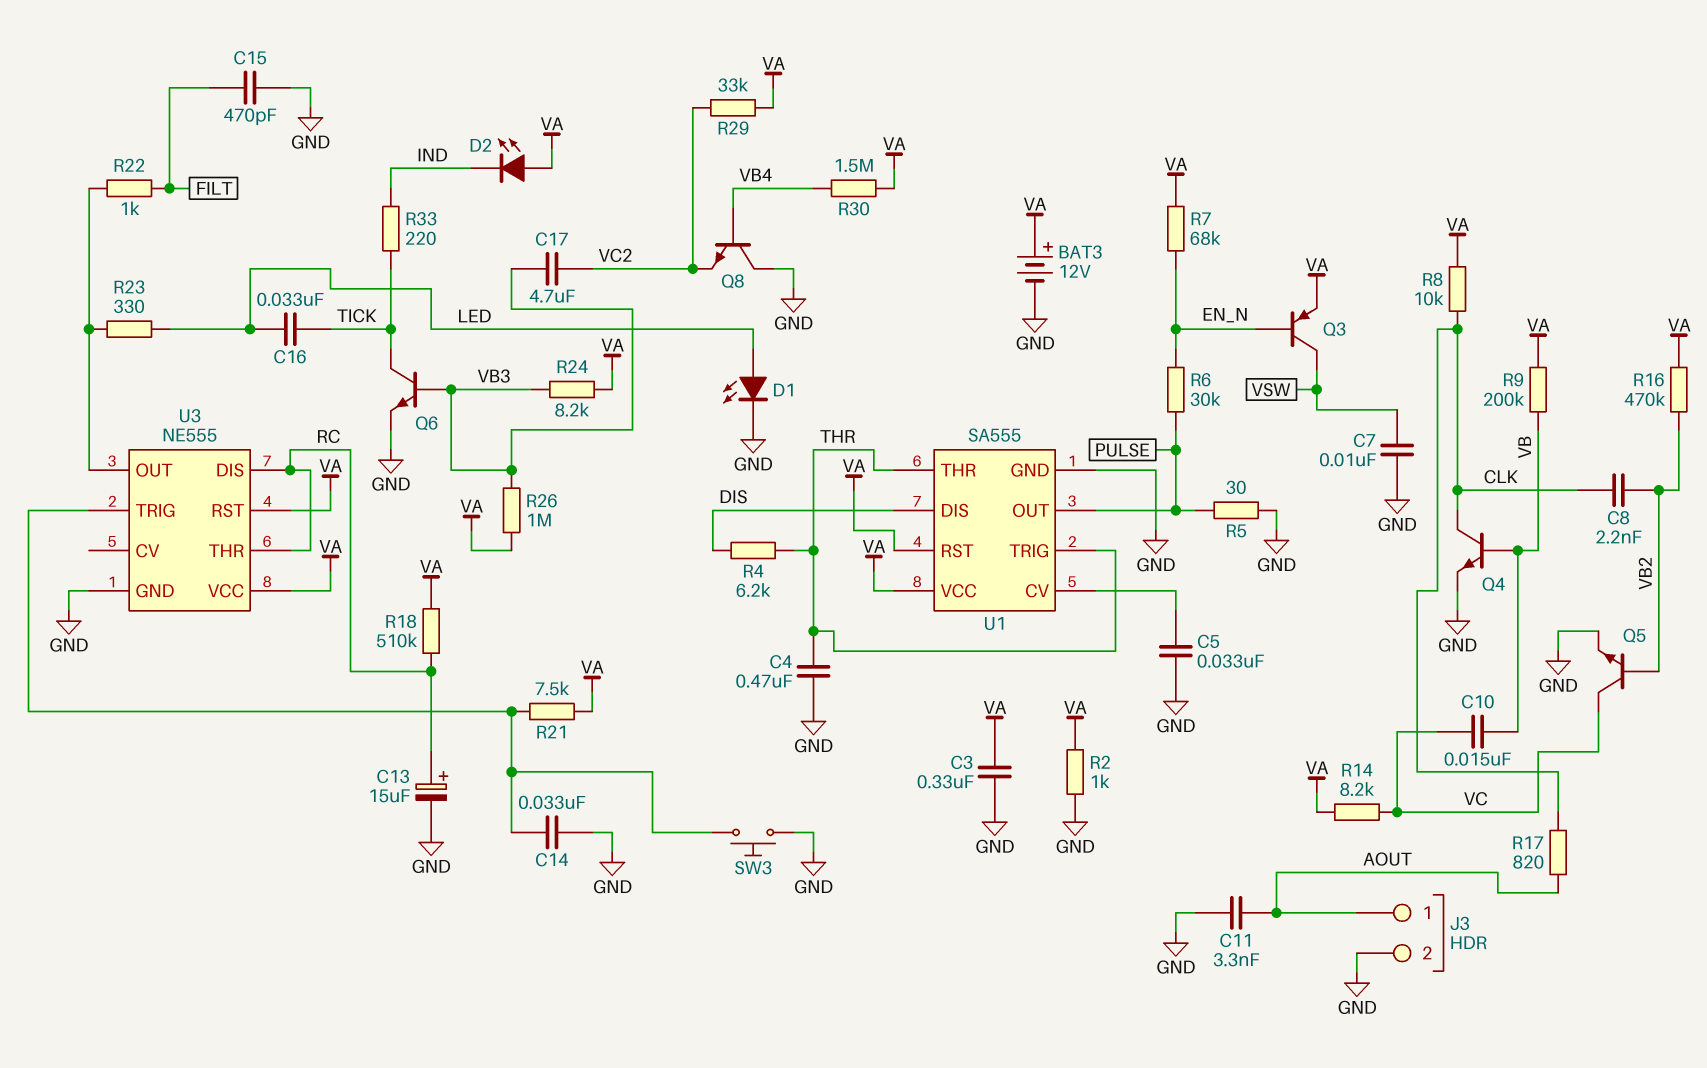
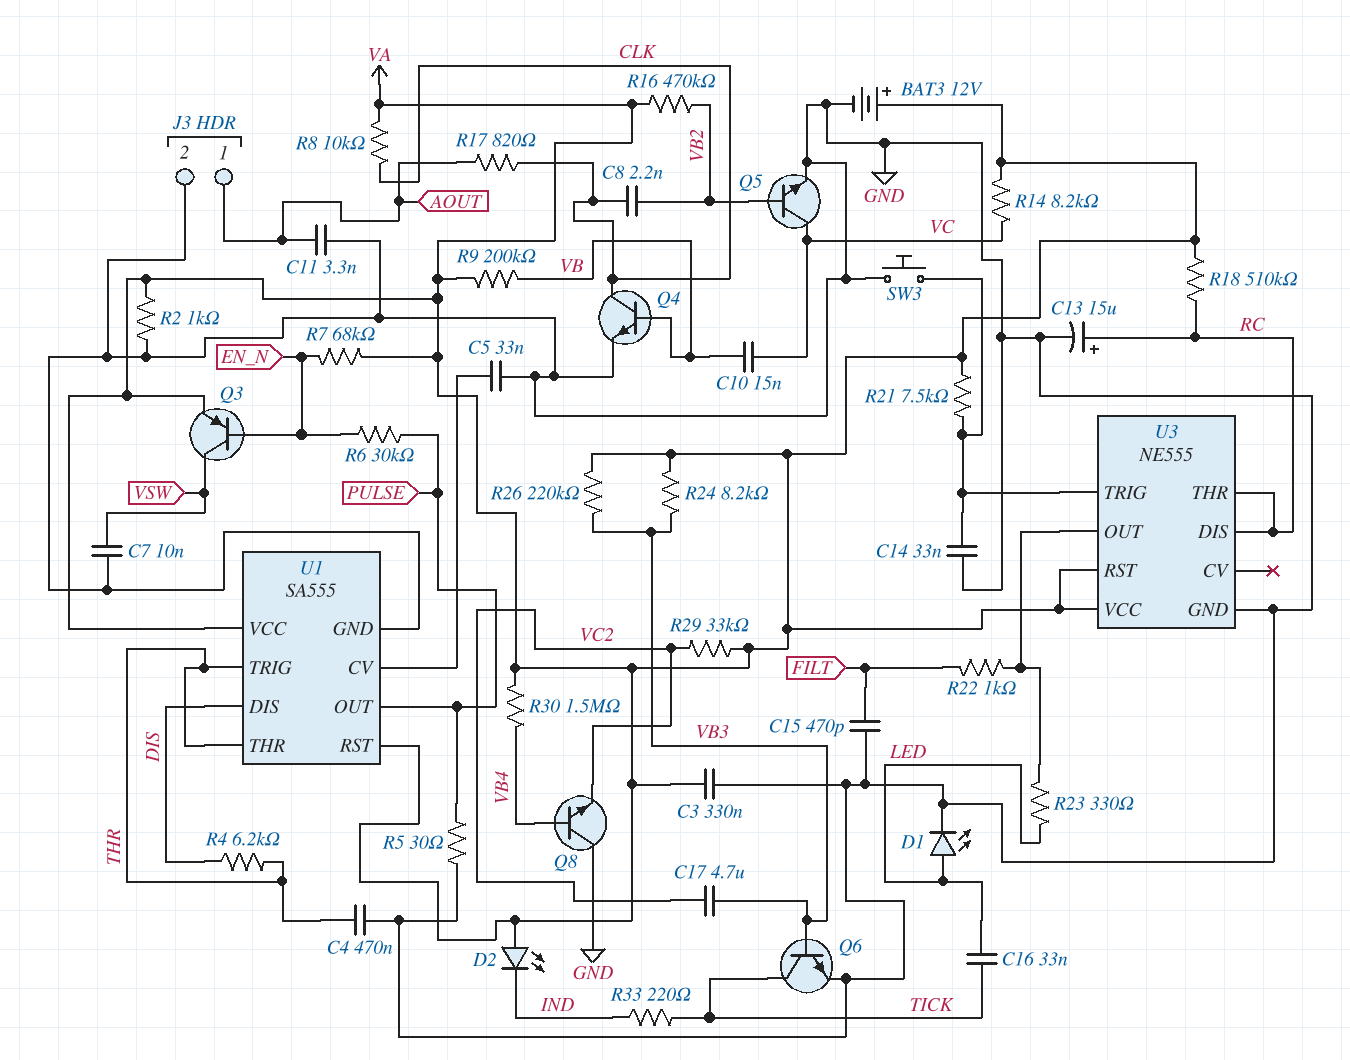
R26: 1M (VA, VB3) -> 220k (VA, VB3)

